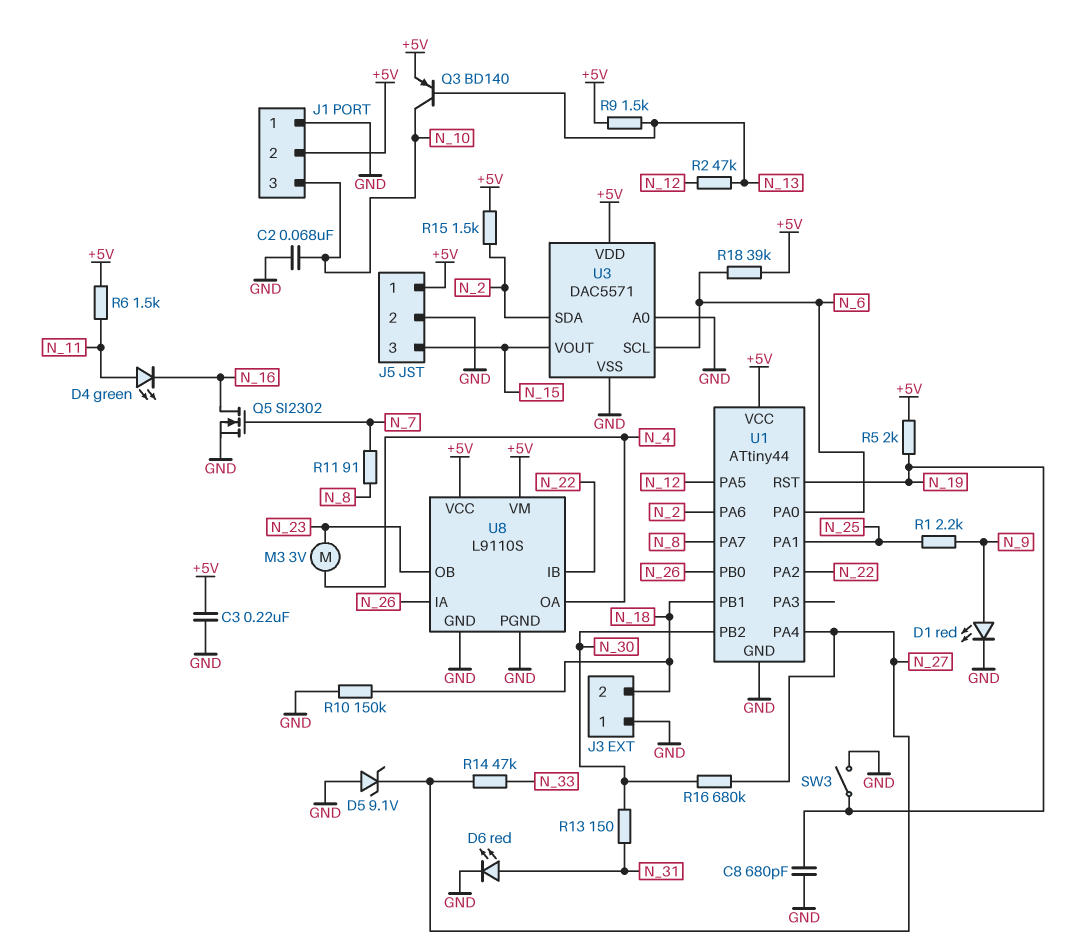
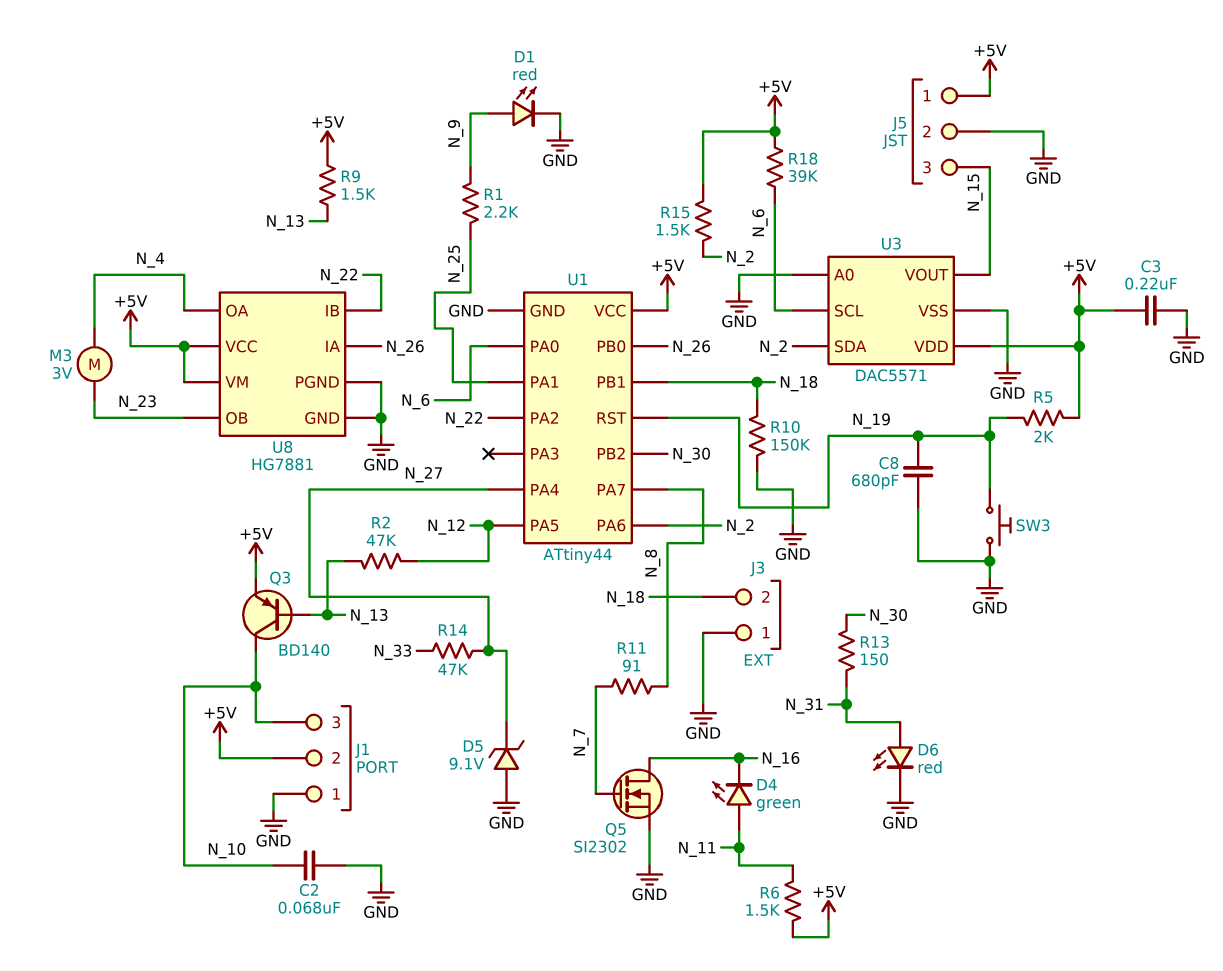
R16: 680k (N_27, N_30) -> none
SW3: switch (GND, N_19) -> button (GND, N_19)
U8: L9110S -> HG7881

